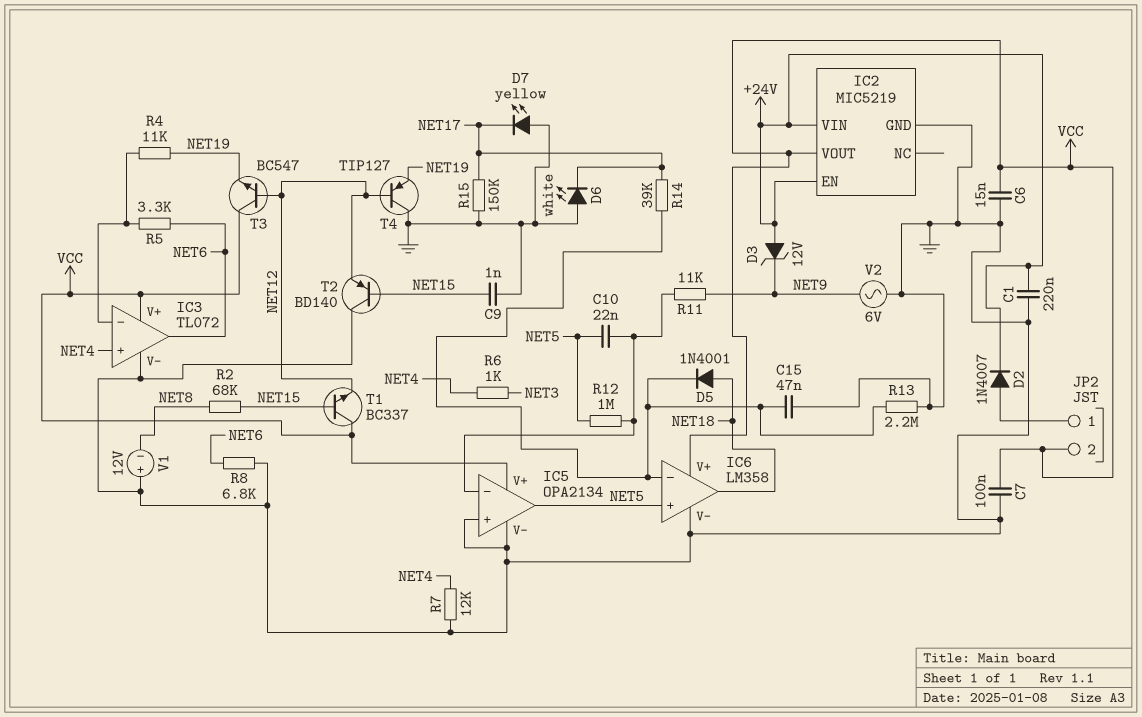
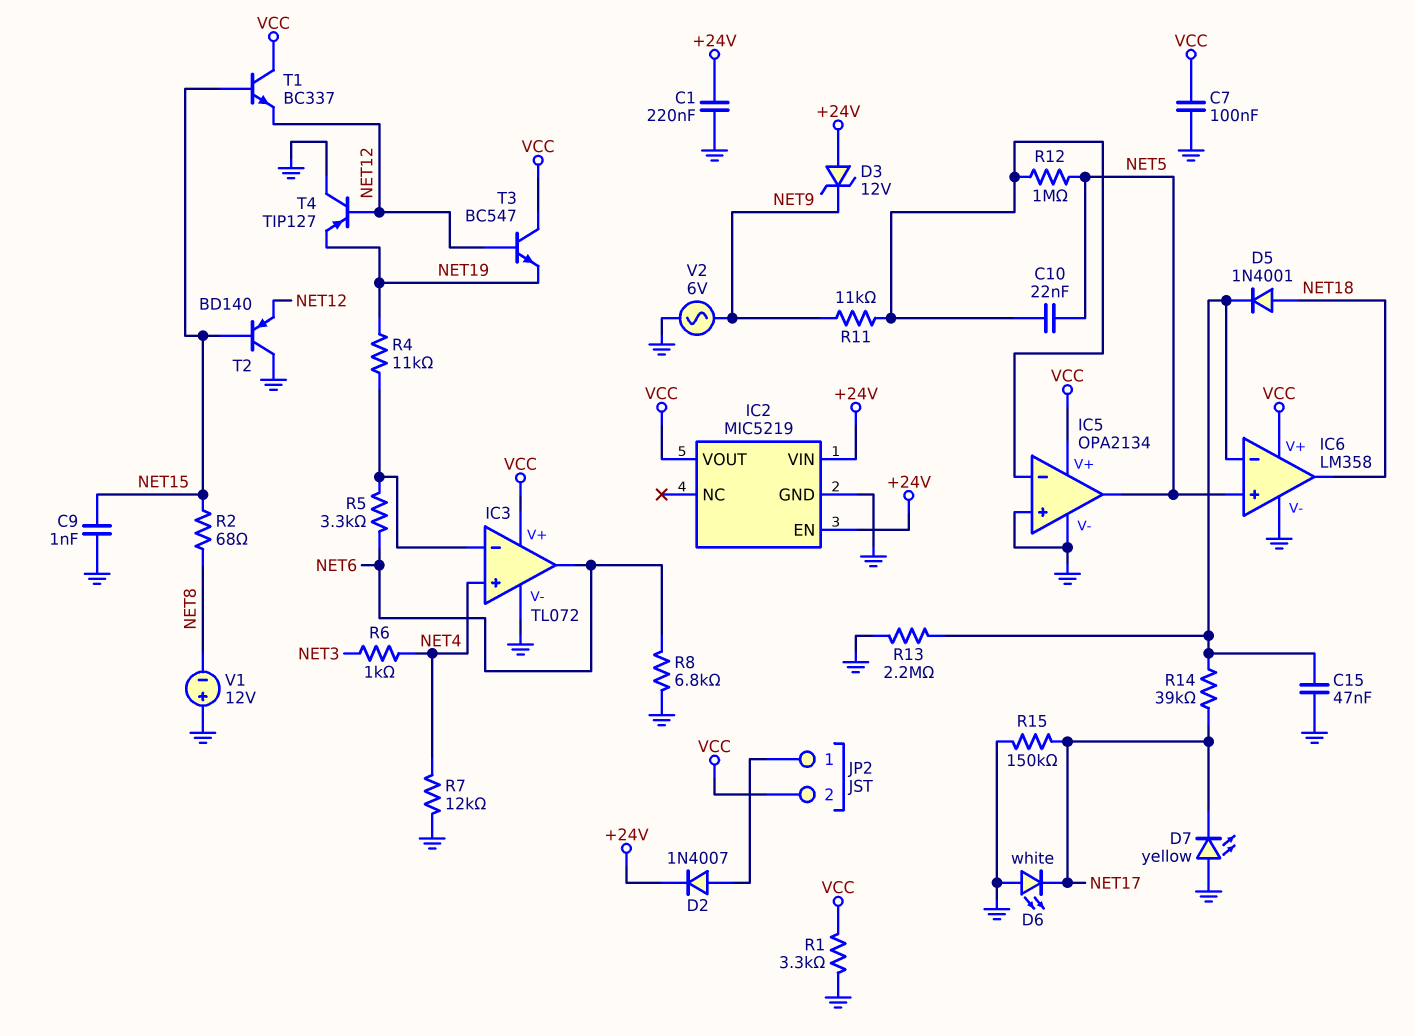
C6: 15nF (GND, VCC) -> none
R1: none -> 3.3k (GND, VCC)
R2: 68k (NET8, NET15) -> 68 (NET8, NET15)

